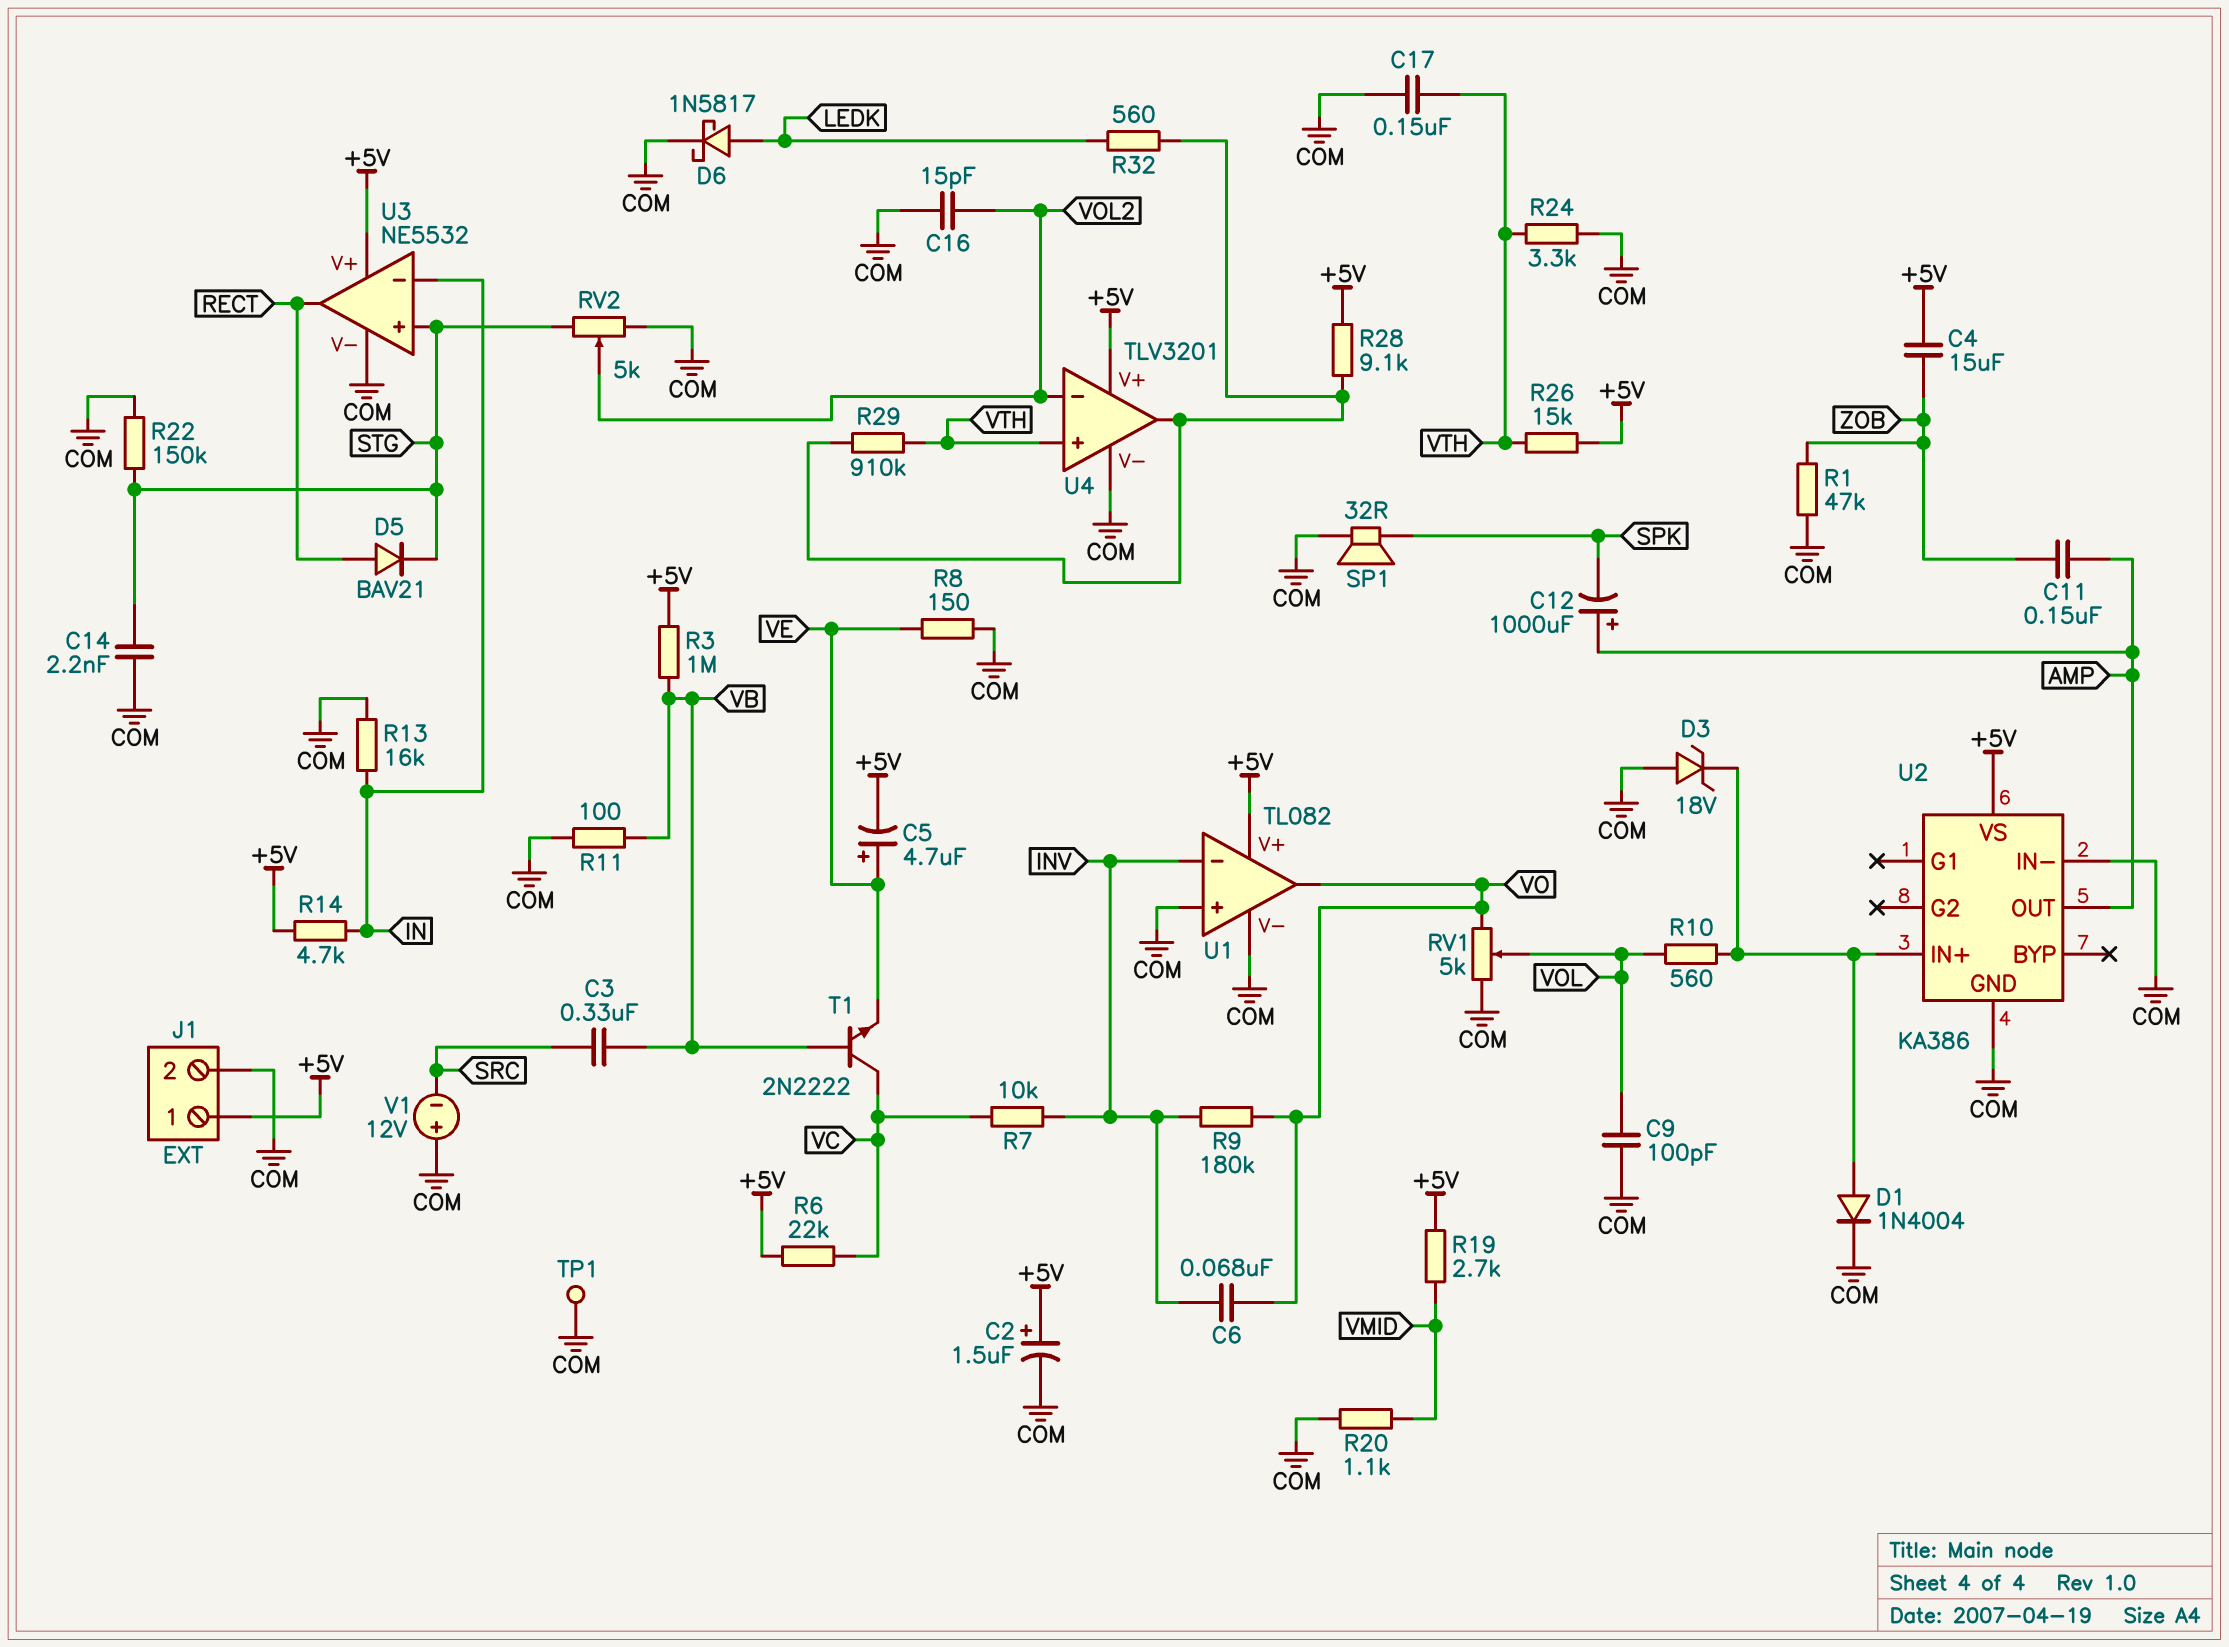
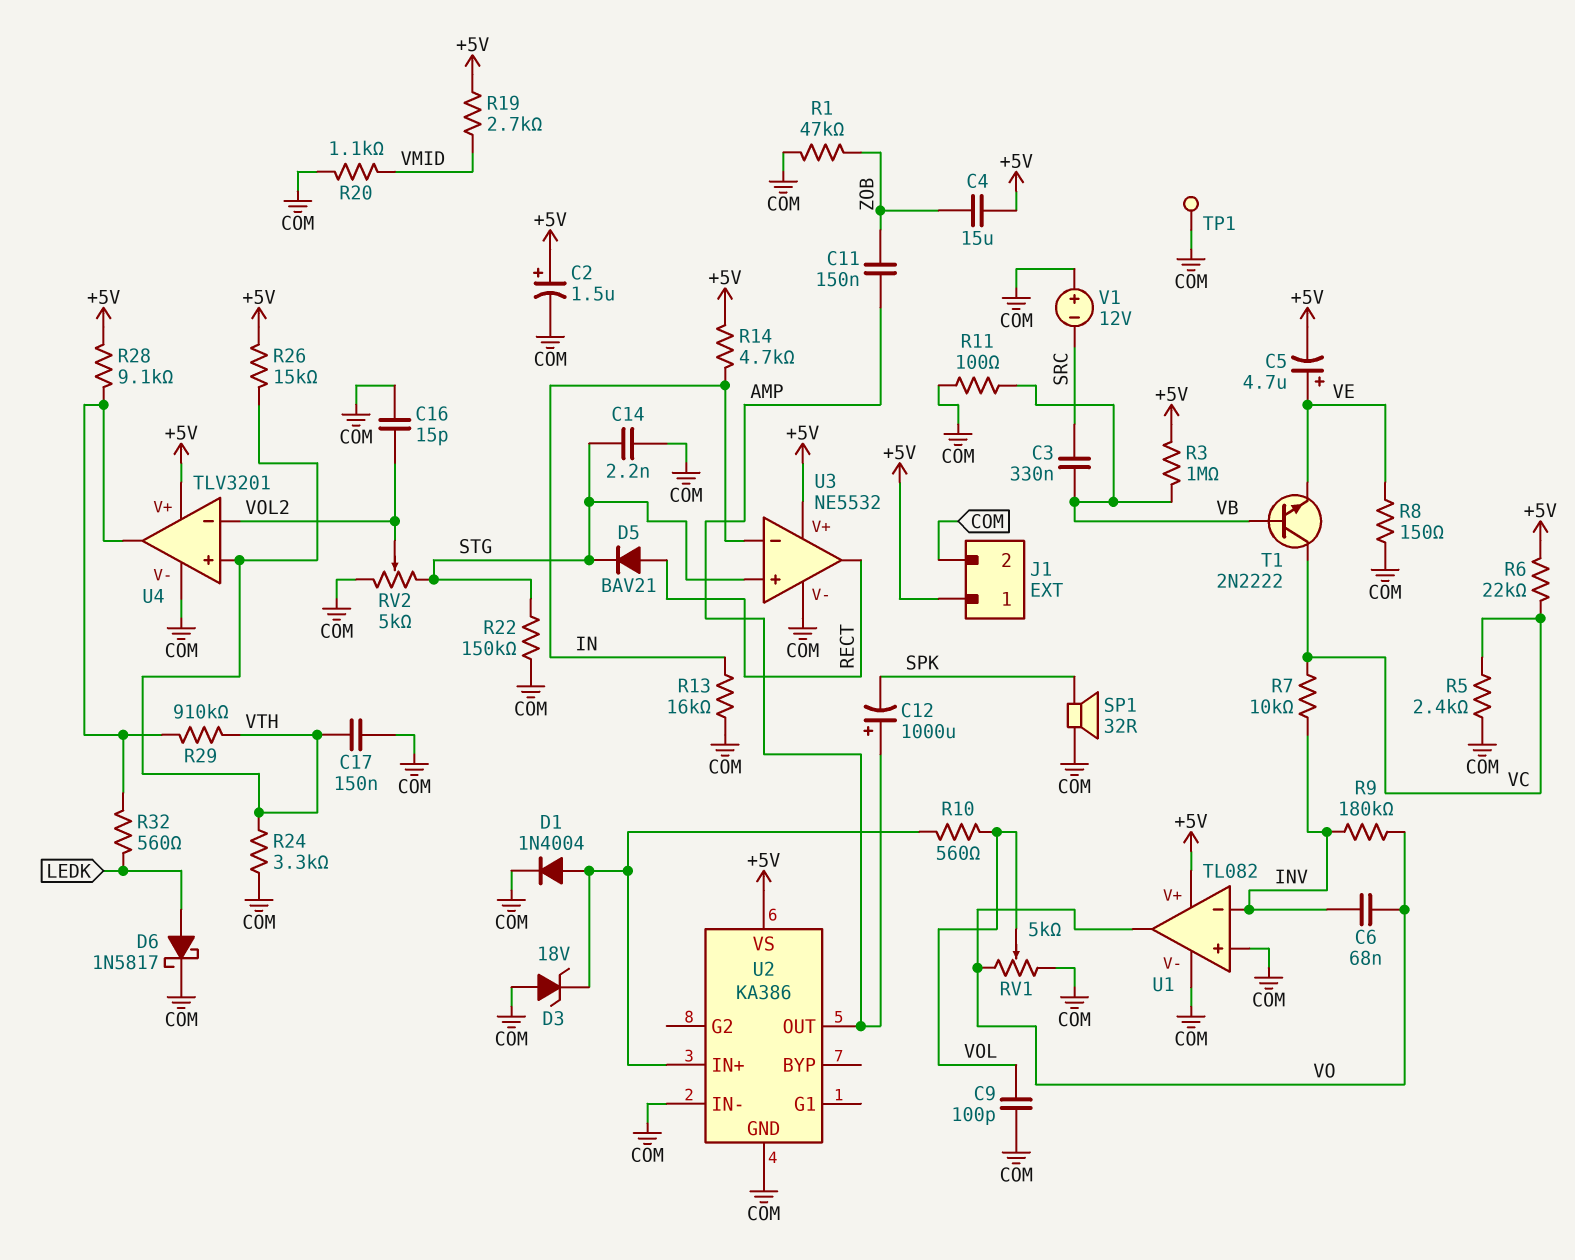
R5: none -> 2.4k (COM, VC)

